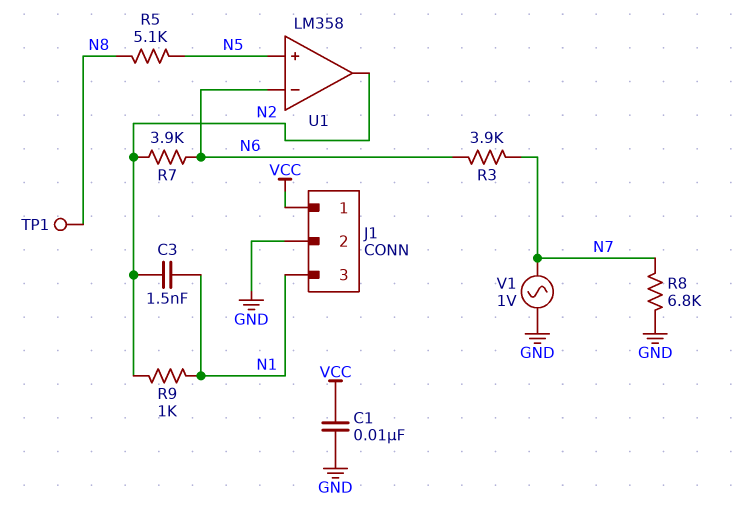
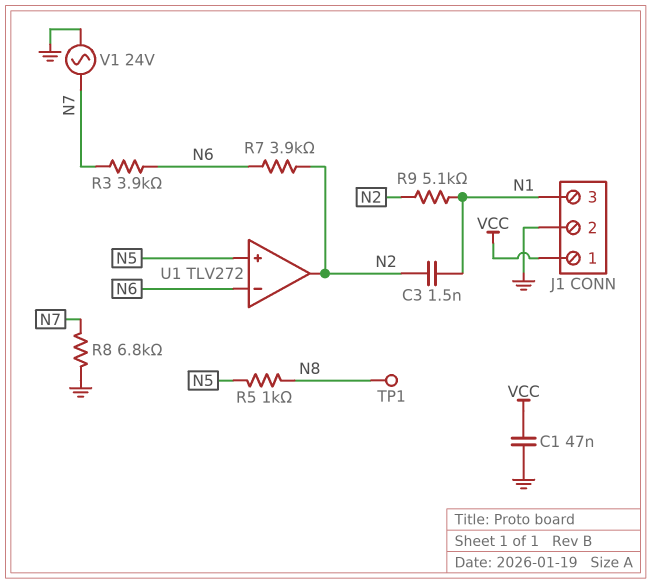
C1: 10nF (GND, VCC) -> 47nF (GND, VCC)
R5: 5.1k (N5, N8) -> 1k (N5, N8)
R9: 1k (N1, N2) -> 5.1k (N1, N2)
U1: LM358 -> TLV272
V1: AC 1V (GND, N7) -> AC 24V (GND, N7)

